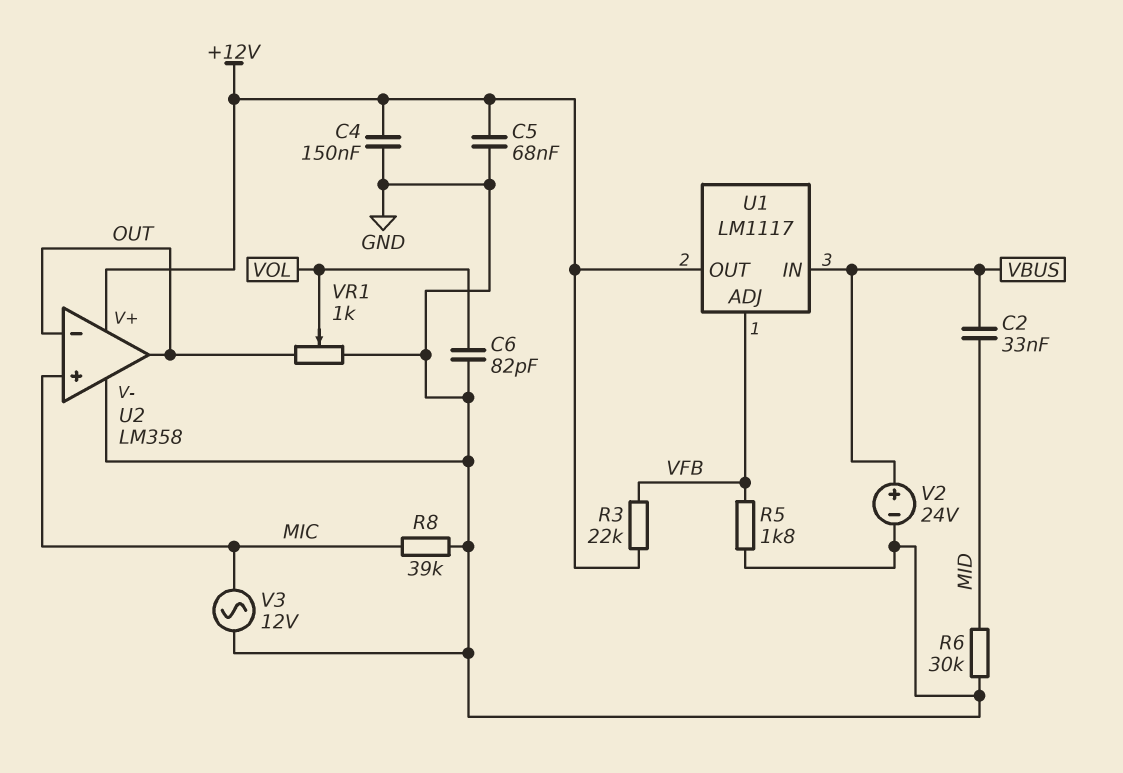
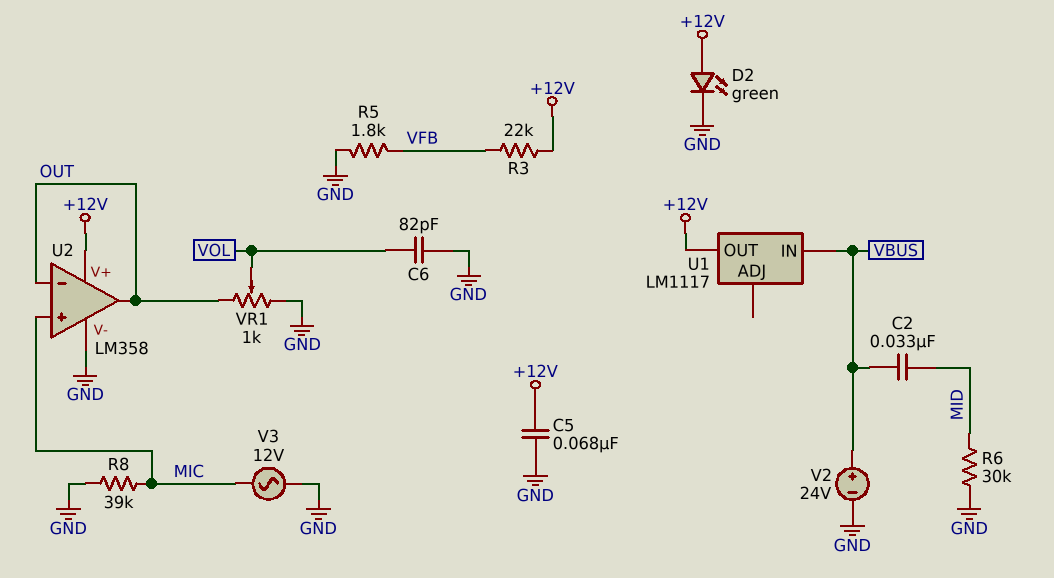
C4: 150nF (+12V, GND) -> none
D2: none -> LED green (A +12V, K GND)
U1 pin ADJ: VFB -> none

